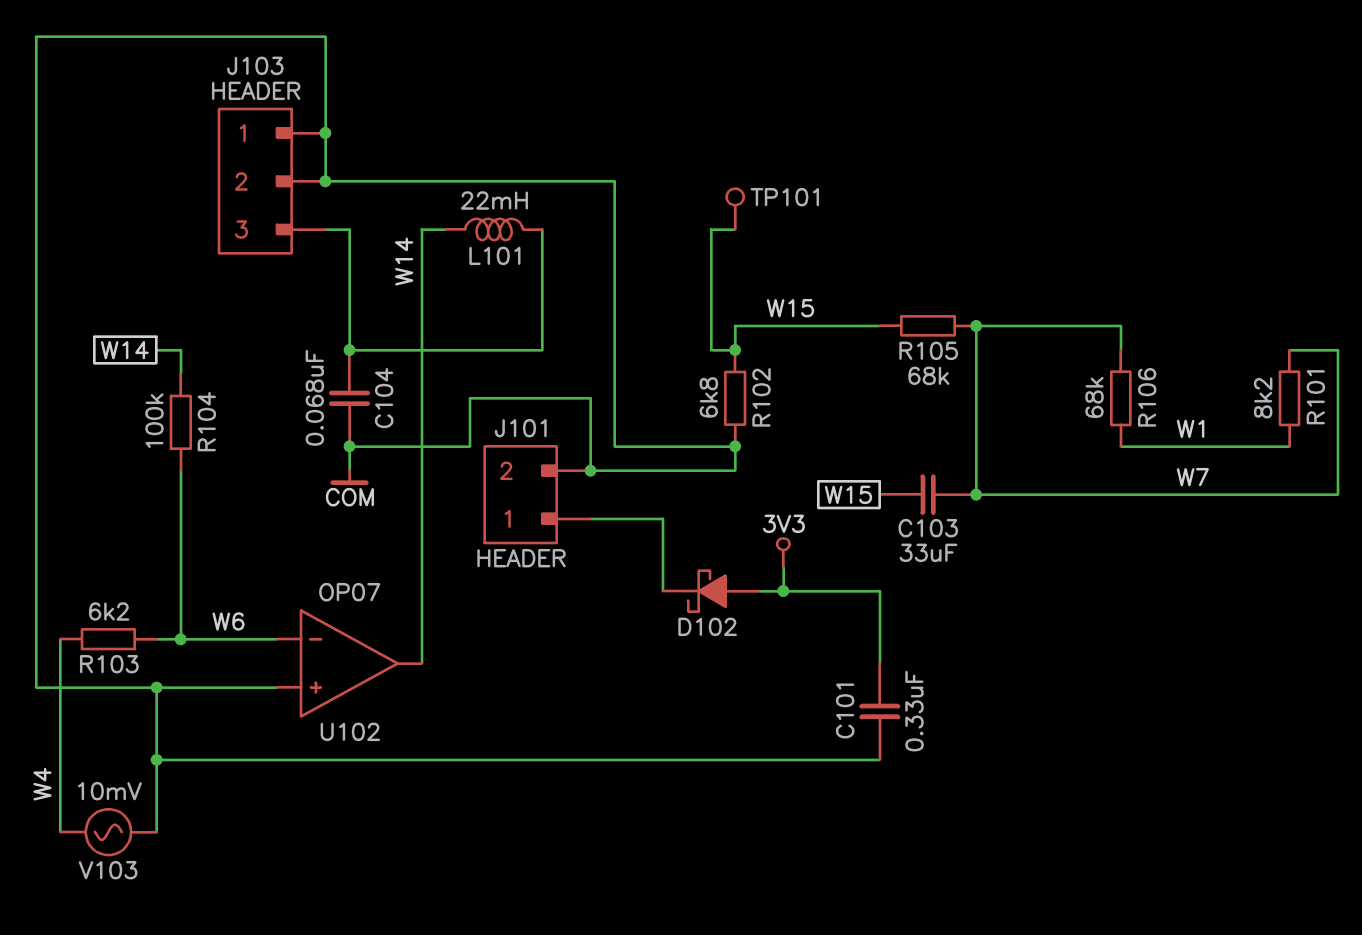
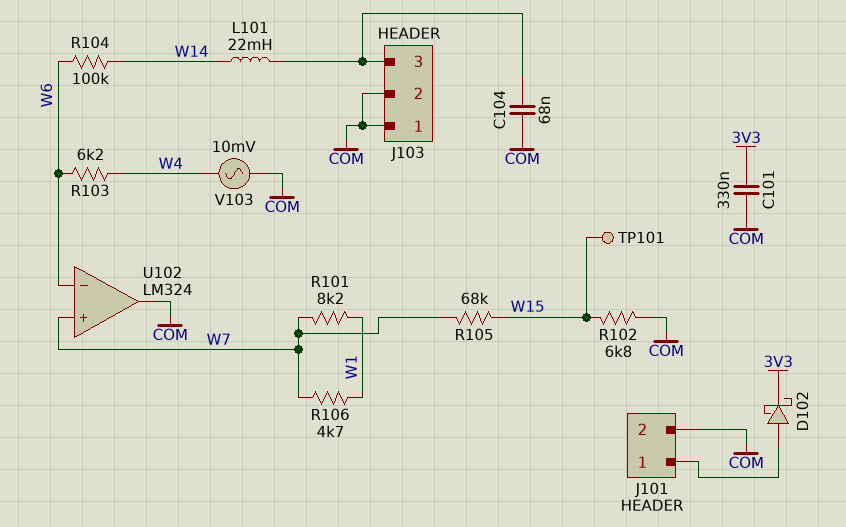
C103: 33uF (W7, W15) -> none
D102: schottky (A 3V3, K J101/1) -> schottky (A J101/1, K 3V3)
R106: 68k (W1, W7) -> 4.7k (W1, W7)
U102: OP07 -> LM324
U102 pin in+: COM -> W7
U102 pin out: W14 -> COM

